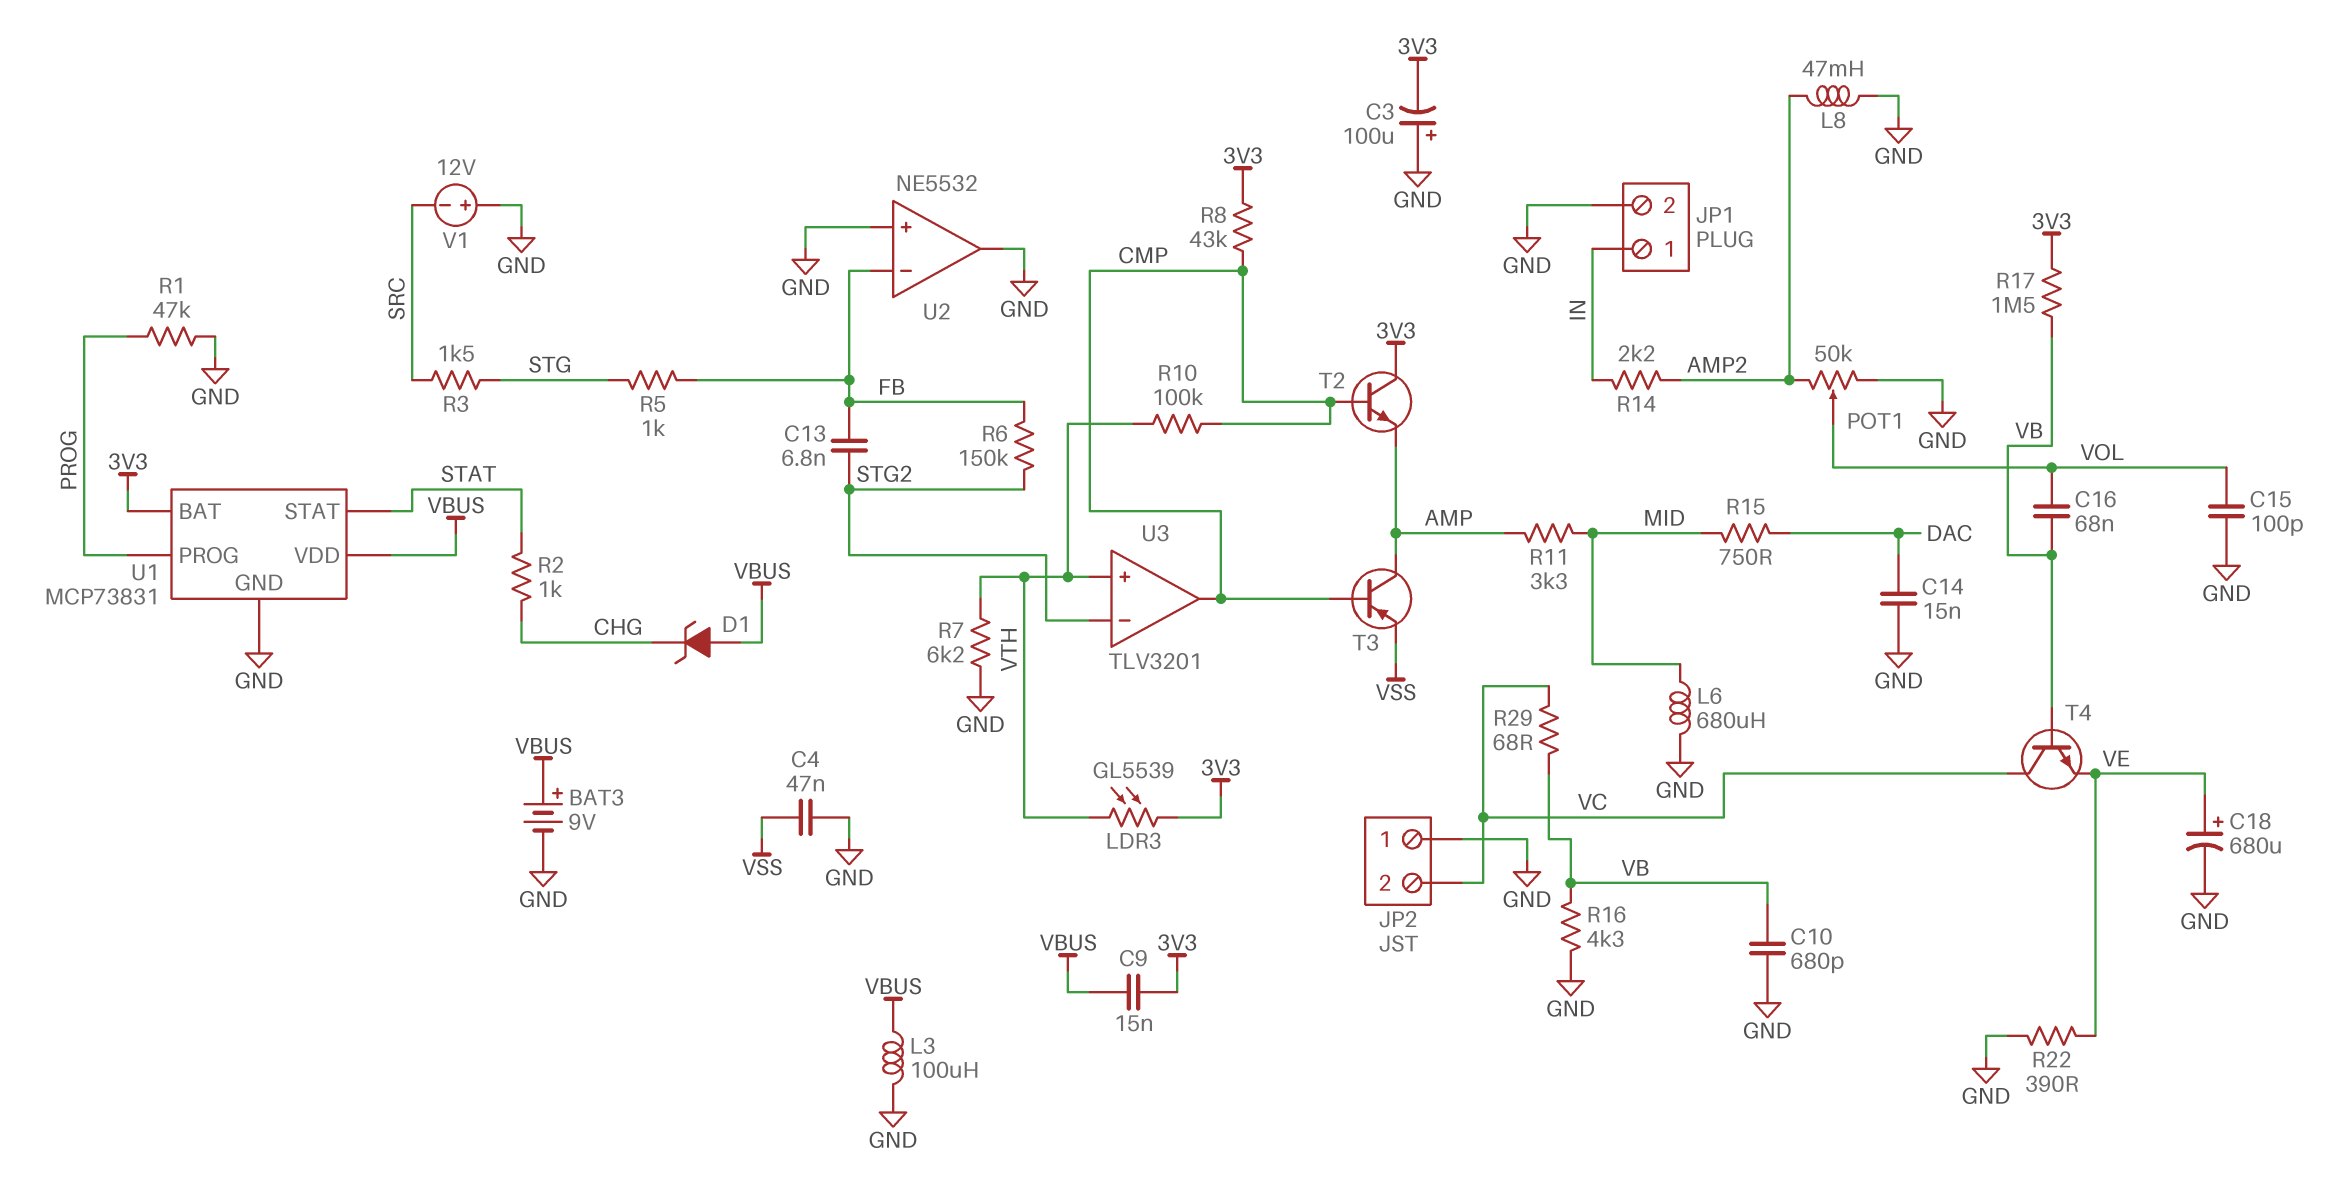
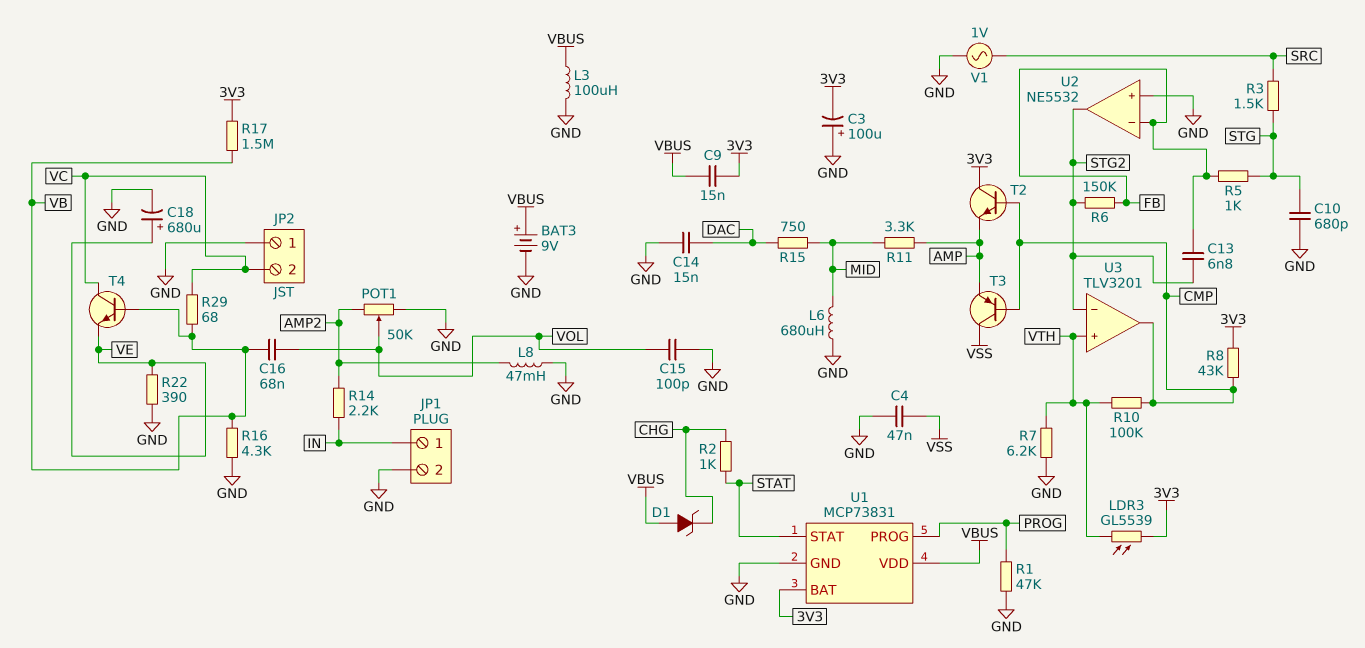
C10: 680pF (GND, VB) -> 680pF (GND, STG)
T3: PNP (B CMP, C AMP, E VSS) -> PNP (B CMP, C VSS, E AMP)
U2 pin out: GND -> STG2
V1: 12V (plus GND, minus SRC) -> AC 1V (GND, SRC)

